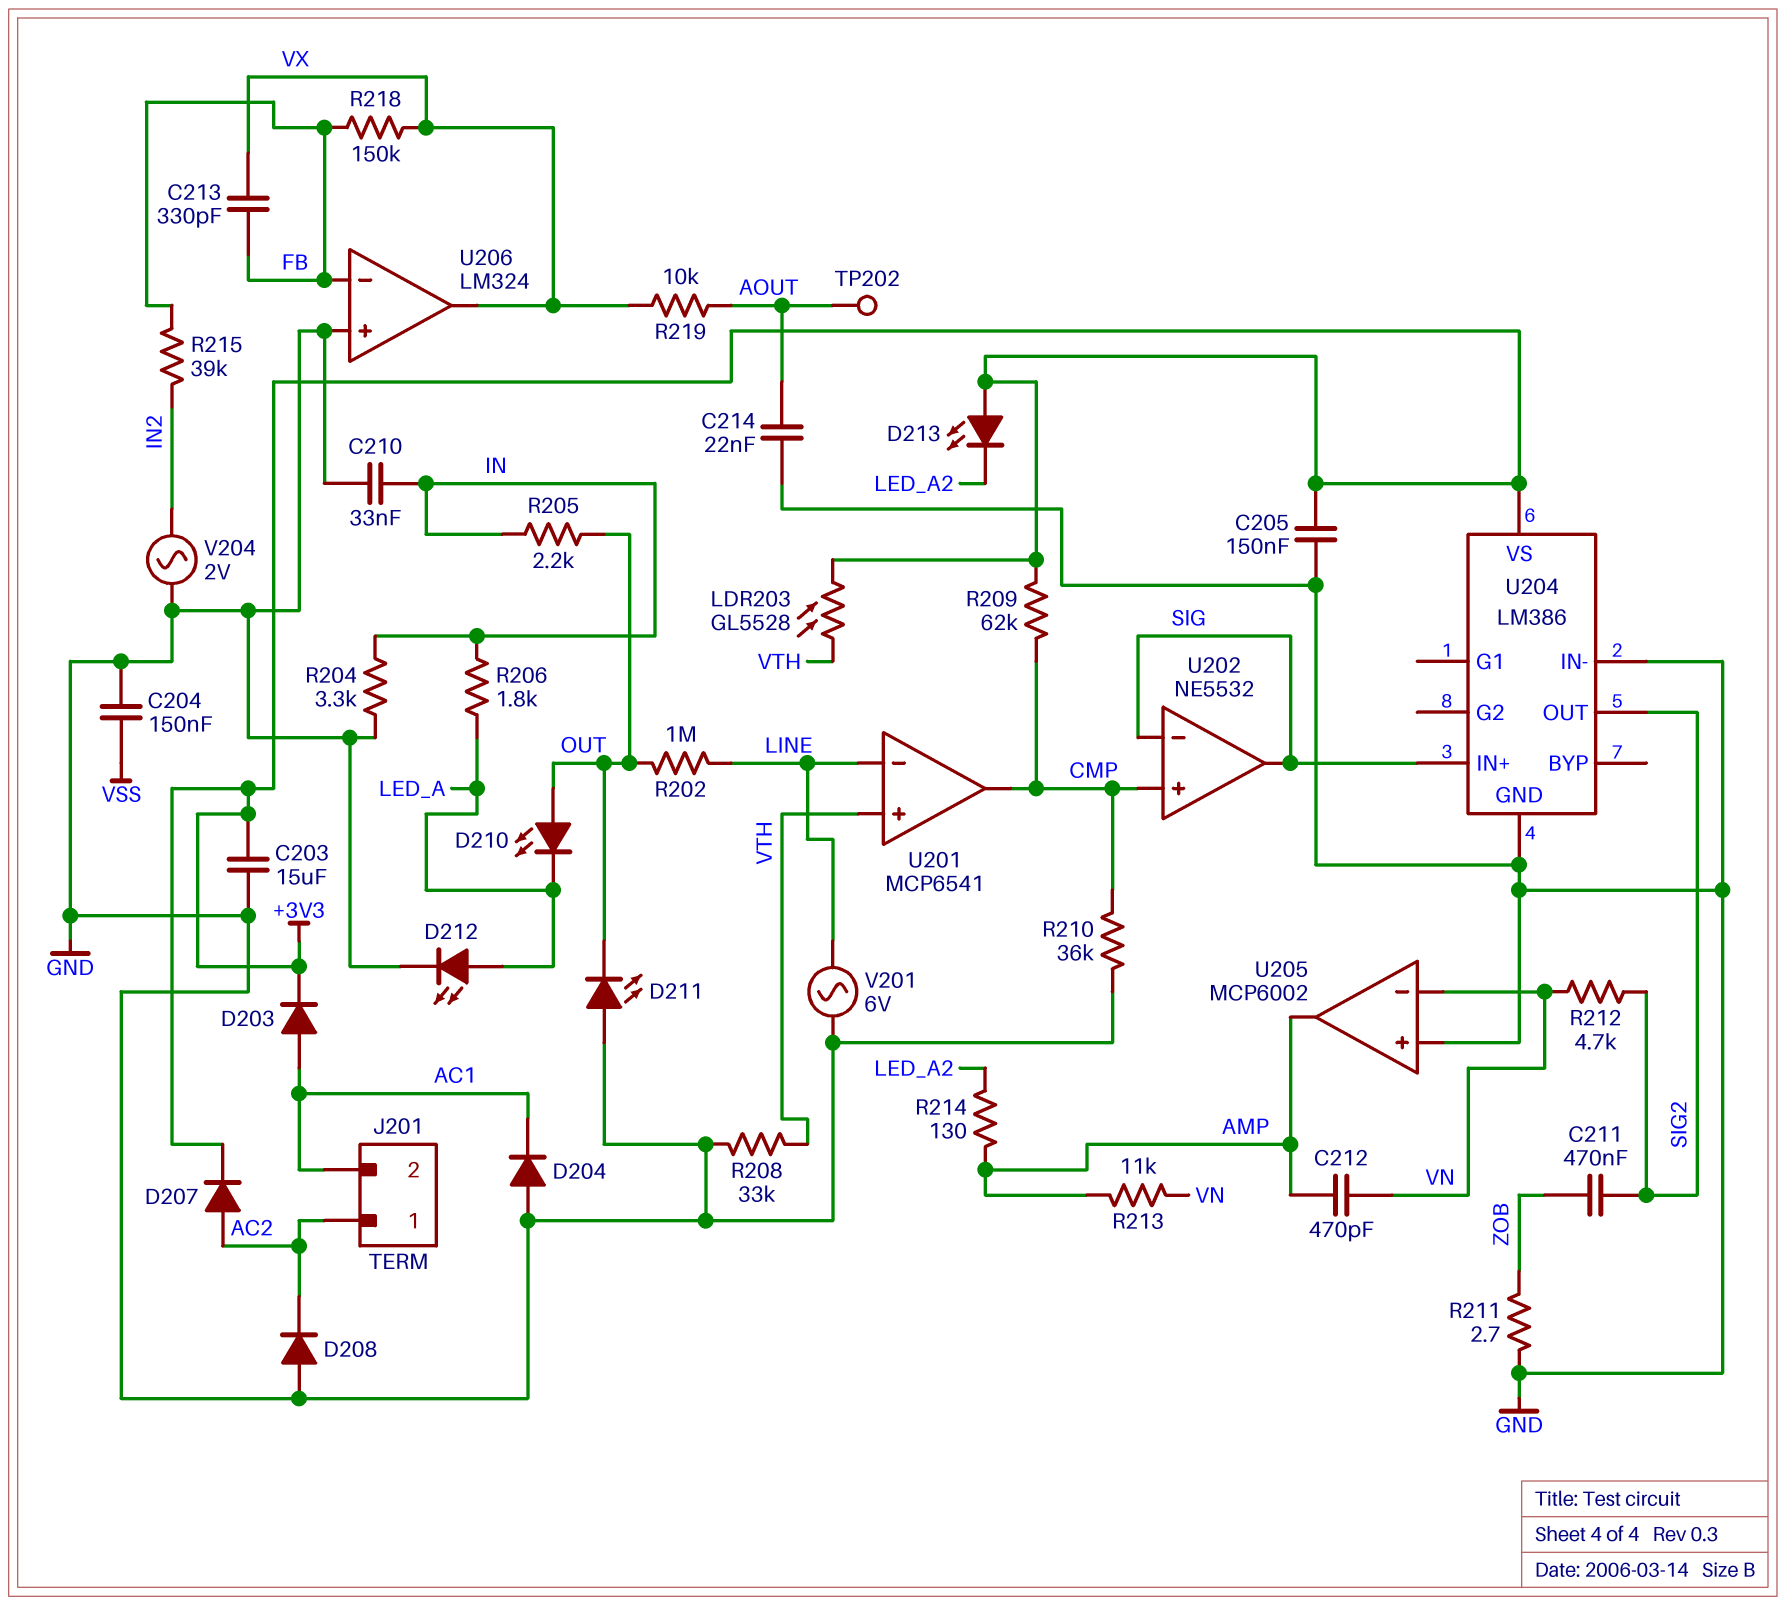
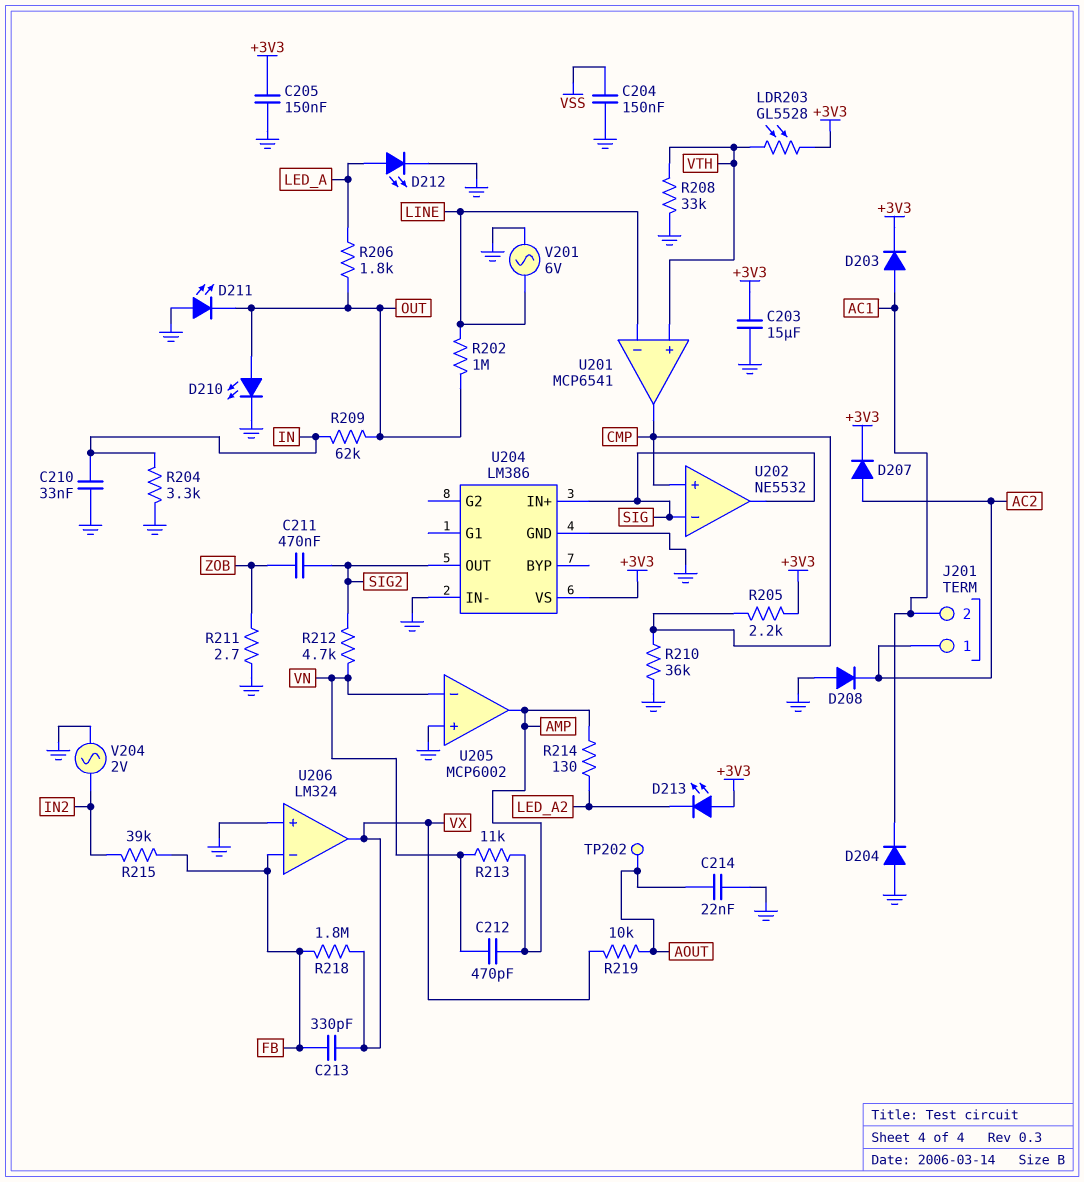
D210: LED (A OUT, K LED_A) -> LED (A OUT, K GND)
R205: 2.2k (IN, OUT) -> 2.2k (+3V3, CMP)
R206: 1.8k (IN, LED_A) -> 1.8k (LED_A, OUT)
R209: 62k (+3V3, CMP) -> 62k (IN, OUT)
R218: 150k (FB, VX) -> 1.8M (FB, VX)

